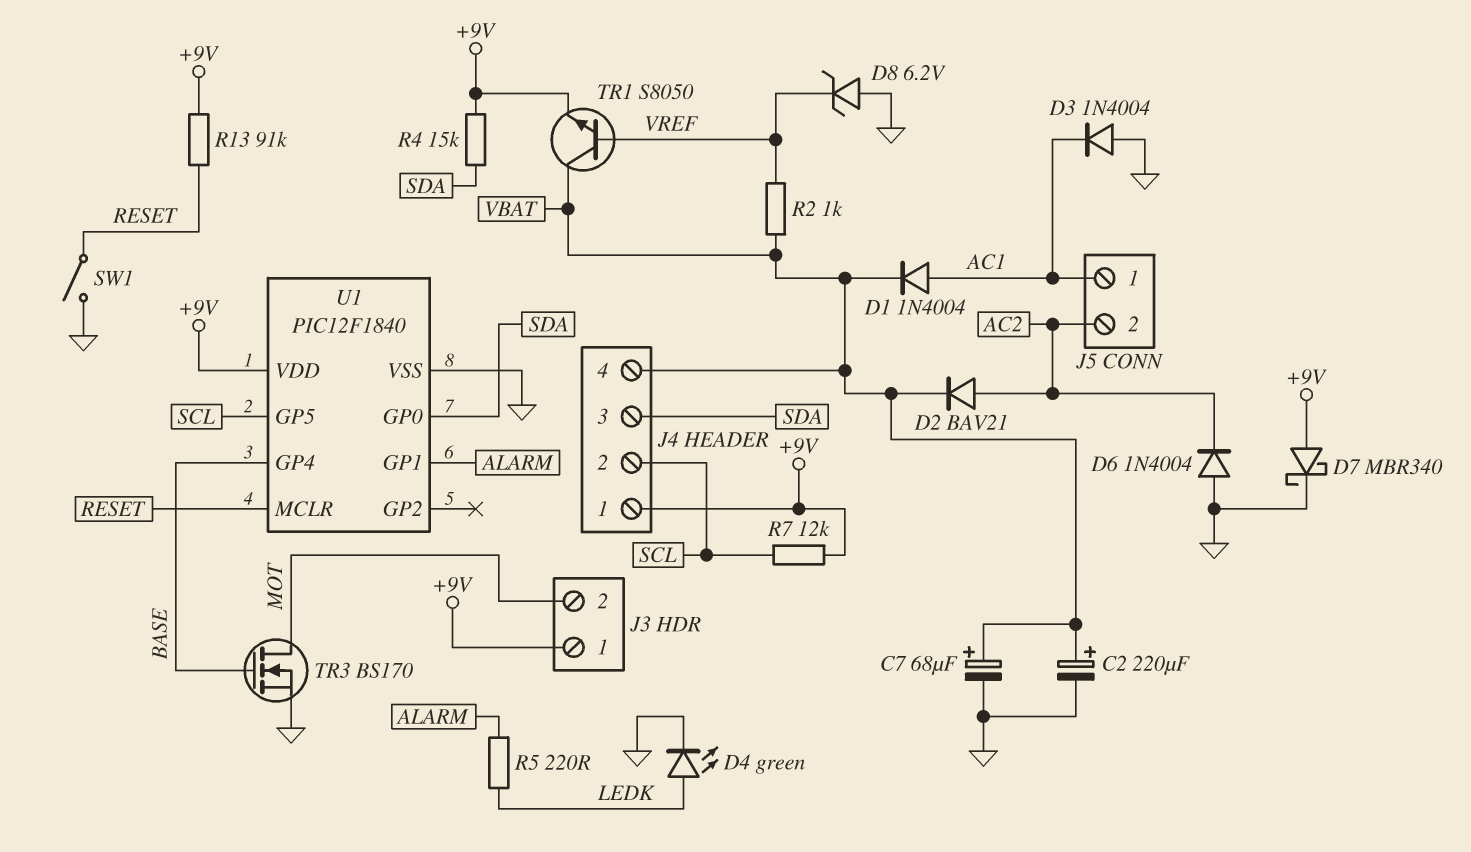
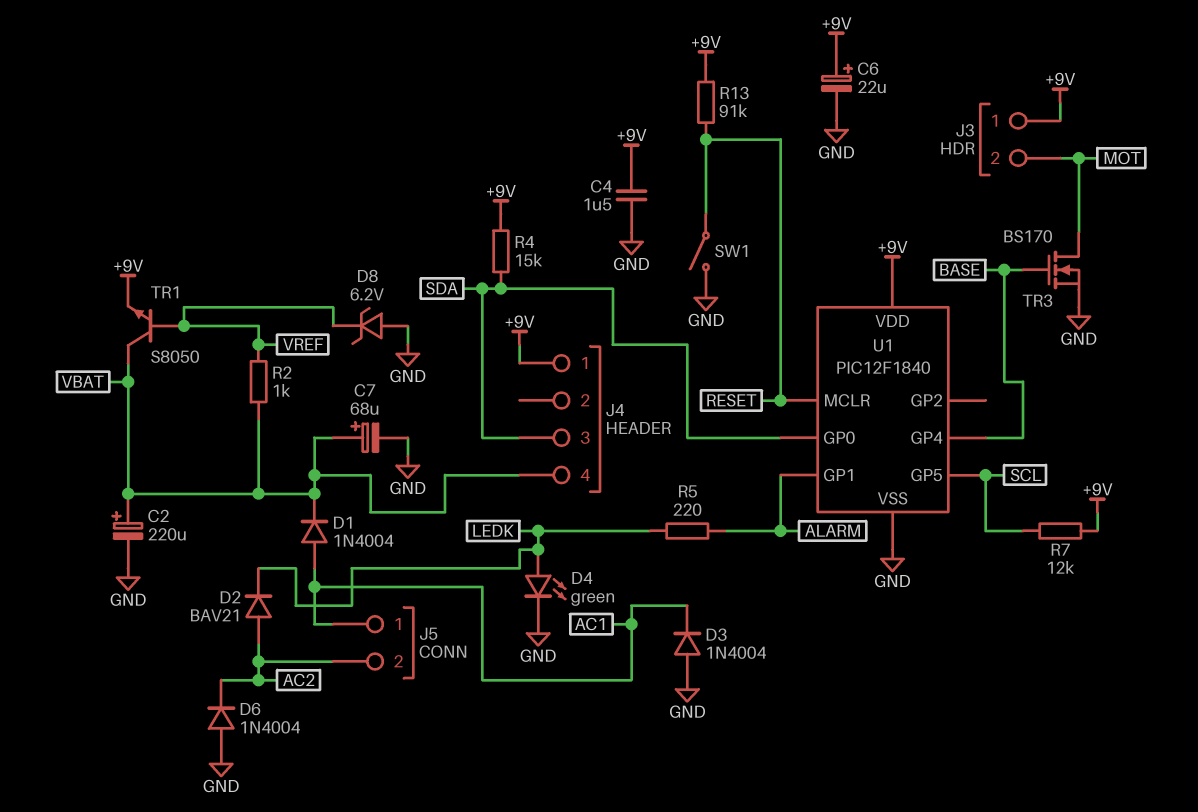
C4: none -> 1.5uF (+9V, GND)
C6: none -> 22uF (plus +9V, minus GND)
D2: diode BAV21 (A AC2, K VBAT) -> diode BAV21 (A AC2, K LEDK)
D7: schottky MBR340 (A +9V, K GND) -> none
J4 pin 2: SCL -> none

